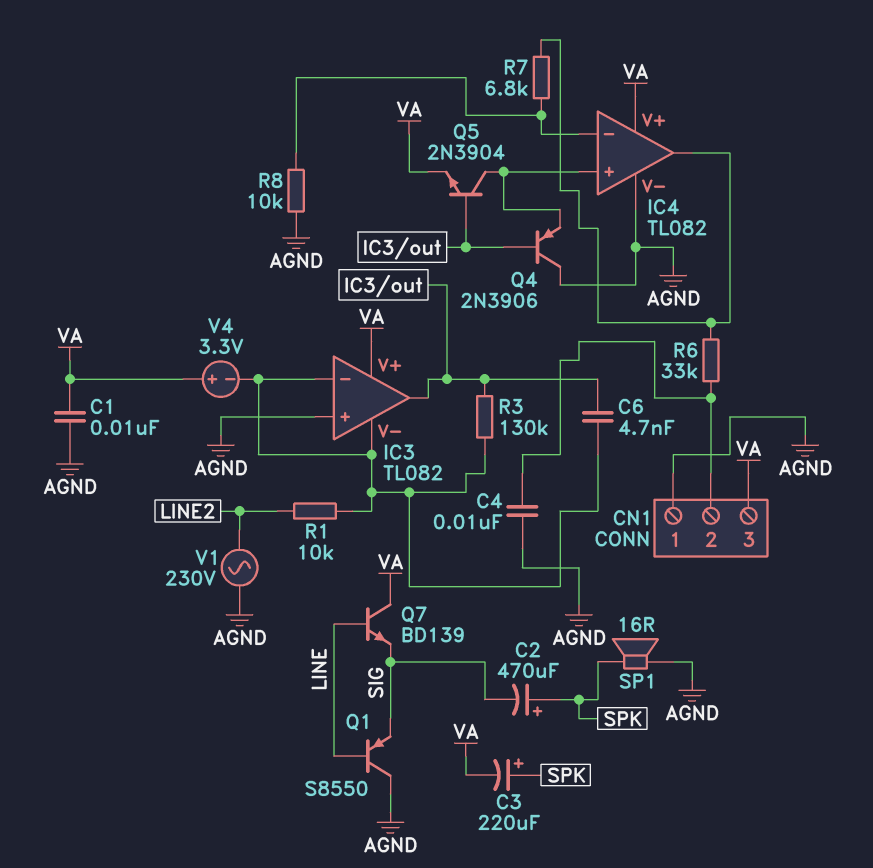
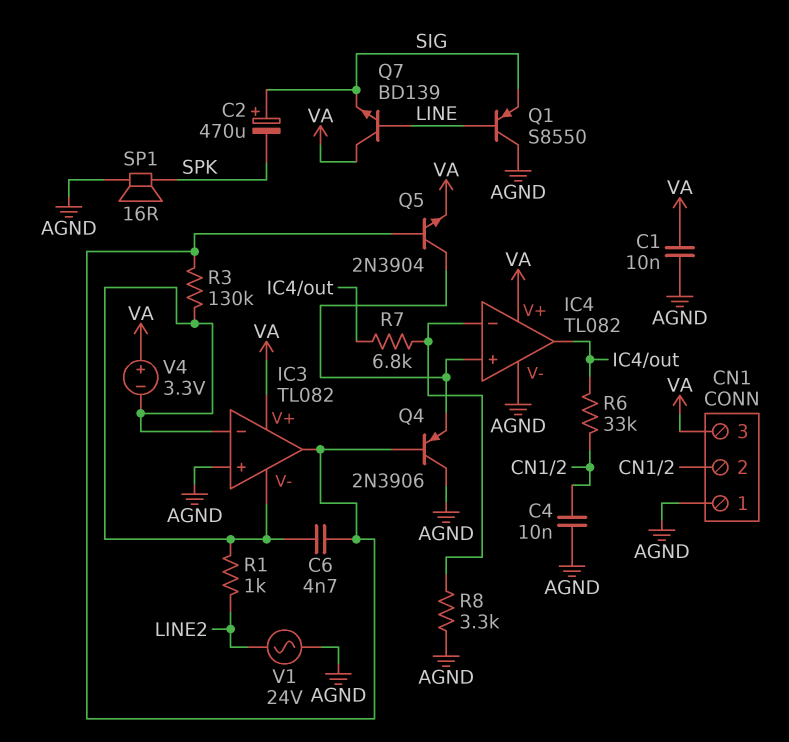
C2: 470uF (plus SPK, minus SIG) -> 470uF (plus SIG, minus SPK)
C3: 220uF (plus SPK, minus VA) -> none
R1: 10k (IC3/V-, LINE2) -> 1k (IC3/V-, LINE2)
R8: 10k (AGND, IC4/in-) -> 3.3k (AGND, IC4/in-)
V1: AC 230V (AGND, LINE2) -> AC 24V (AGND, LINE2)

